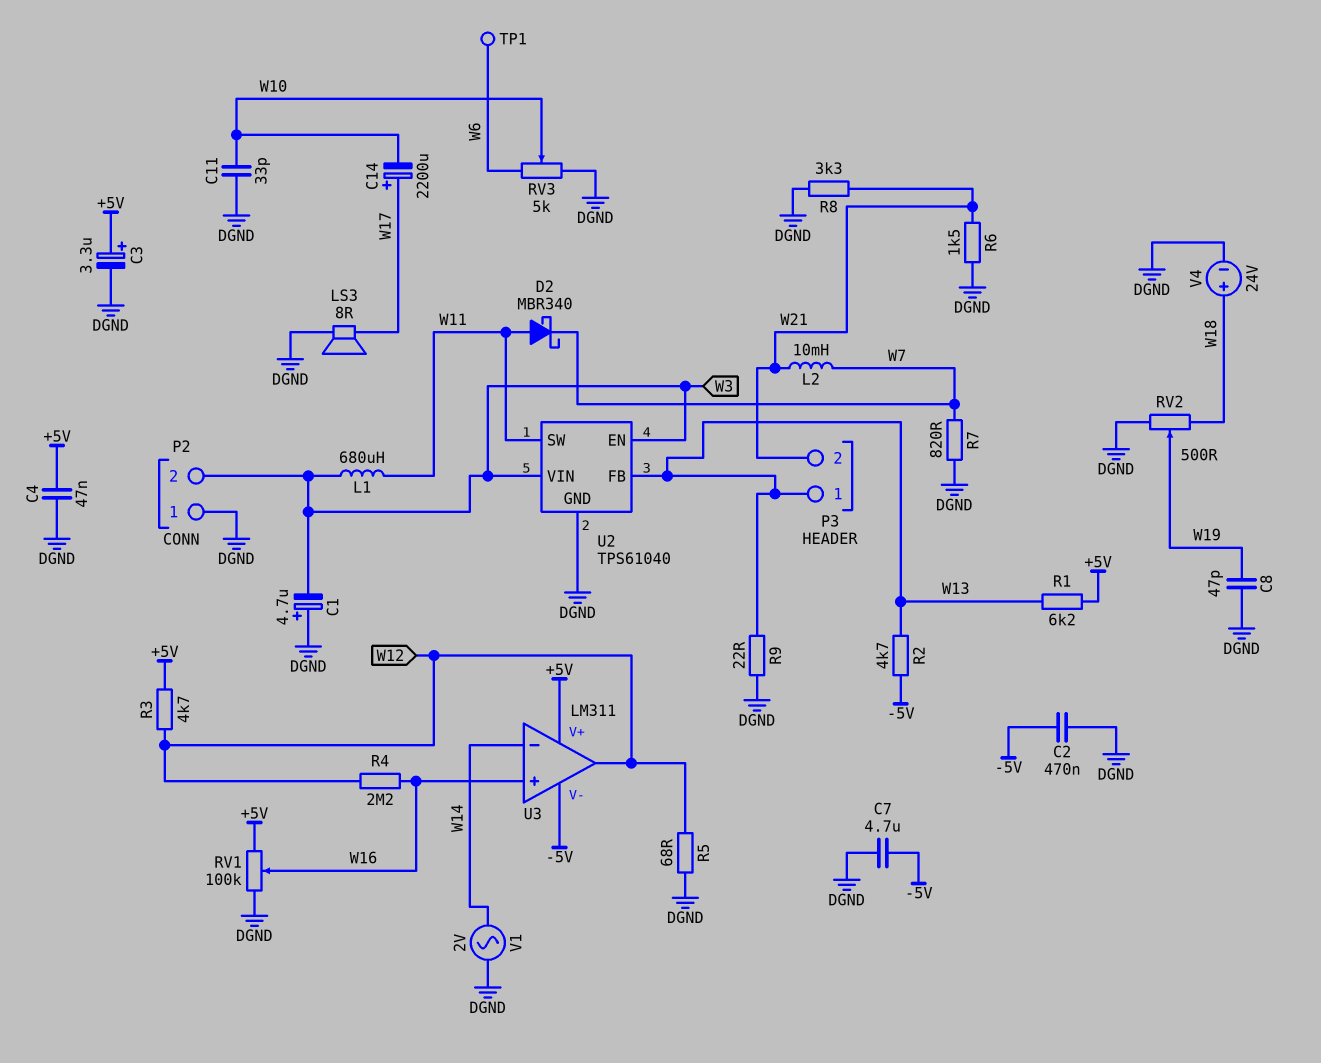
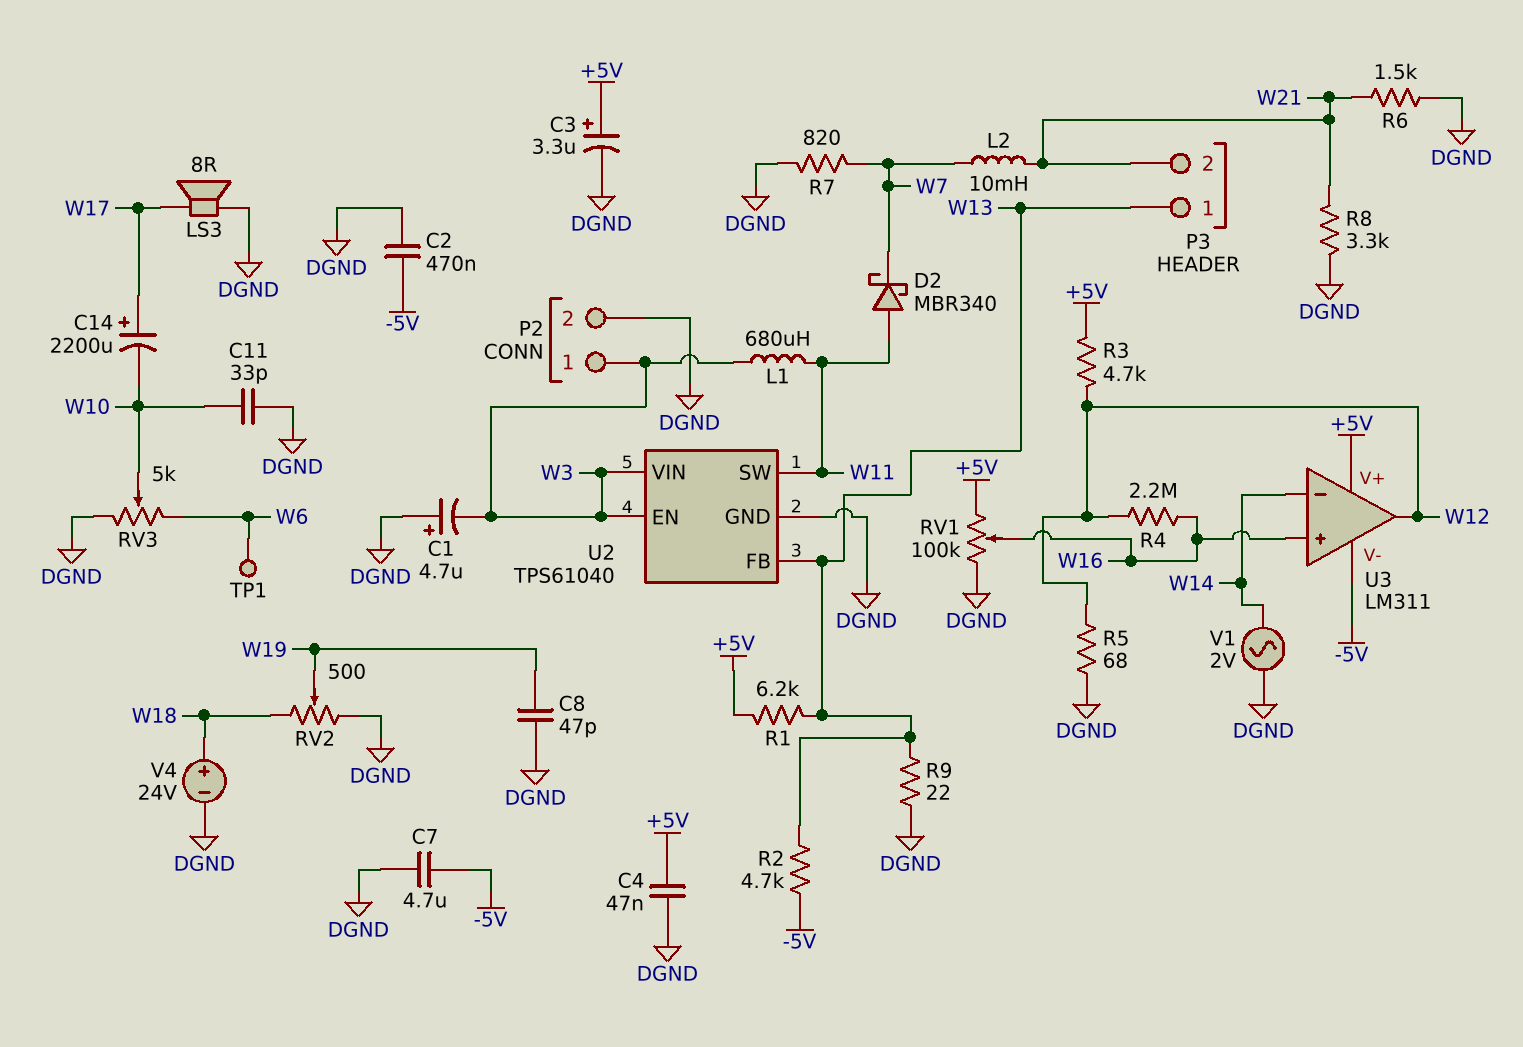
P2 pin 1: DGND -> W3
P2 pin 2: W3 -> DGND

